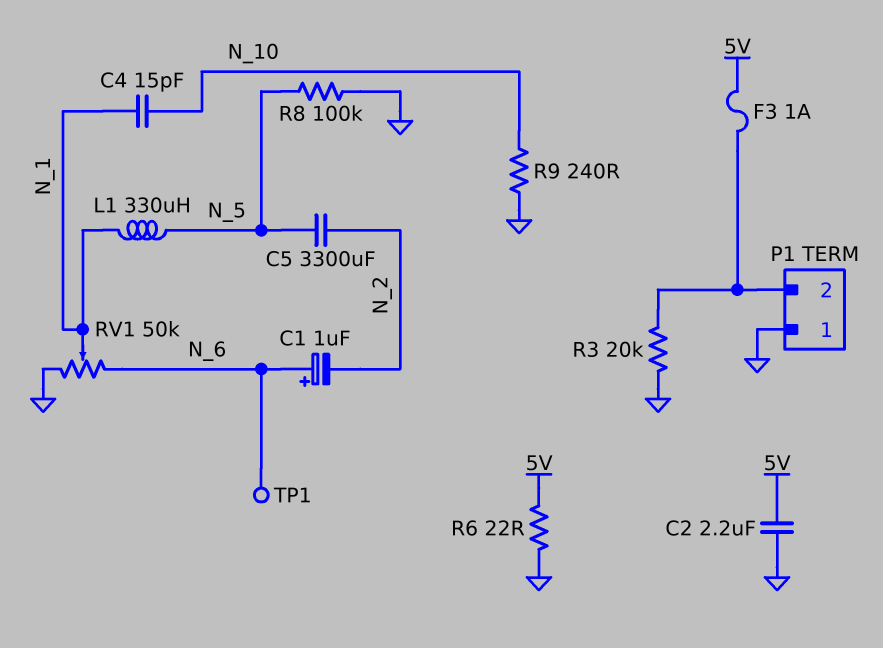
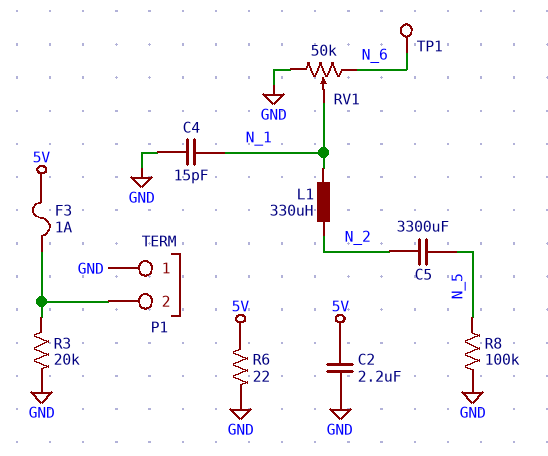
C1: 1uF (plus N_6, minus N_2) -> none
C4: 15pF (N_1, N_10) -> 15pF (GND, N_1)
L1: 330uH (N_1, N_5) -> 330uH (N_1, N_2)
R9: 240 (GND, N_10) -> none

